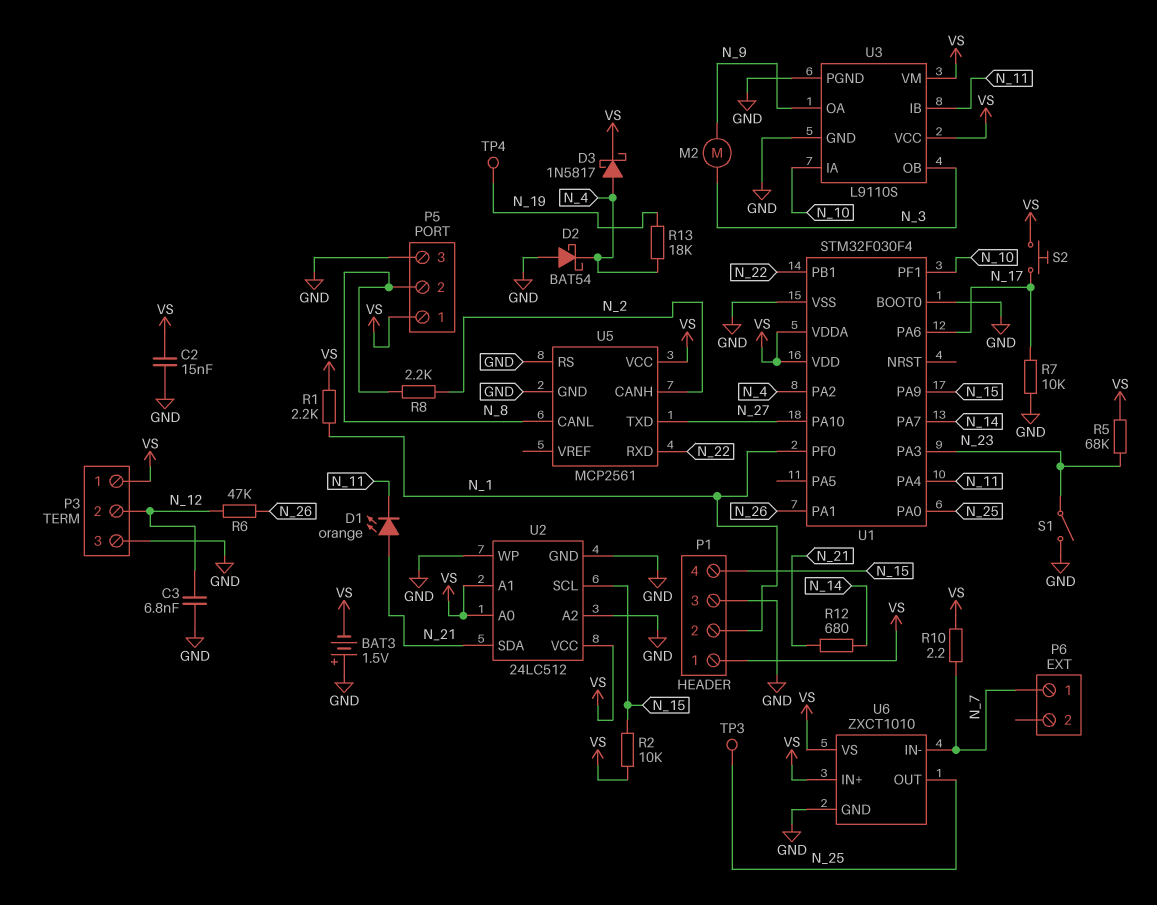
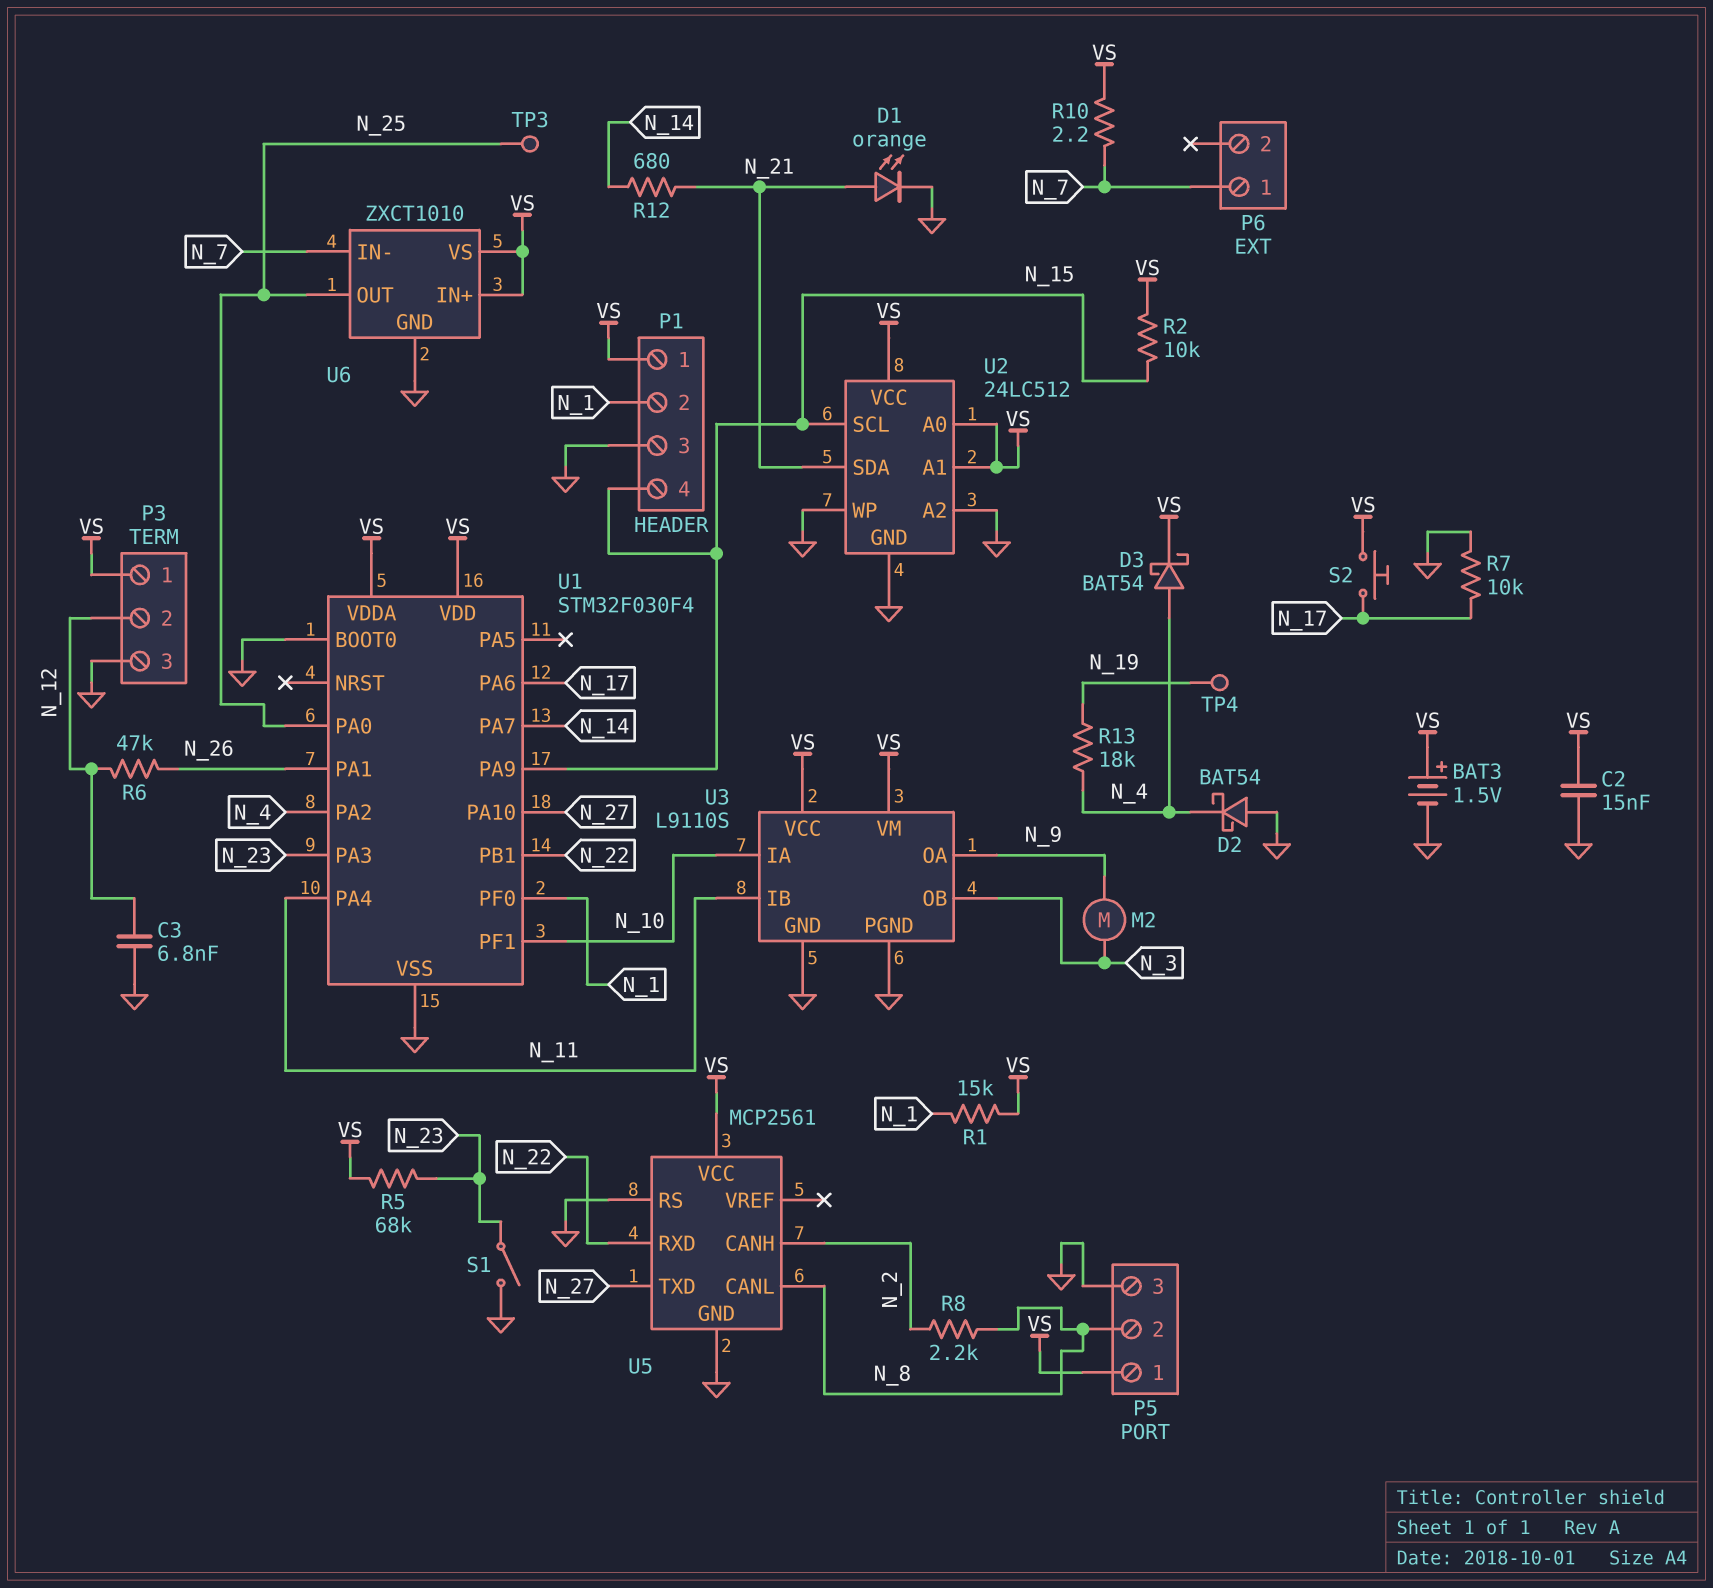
BAT3: 1.5V (plus GND, minus VS) -> 1.5V (plus VS, minus GND)
D1: LED orange (A N_21, K N_11) -> LED orange (A N_21, K GND)
D3: schottky 1N5817 (A N_4, K VS) -> schottky BAT54 (A N_4, K VS)
R1: 2.2k (N_1, VS) -> 15k (N_1, VS)

